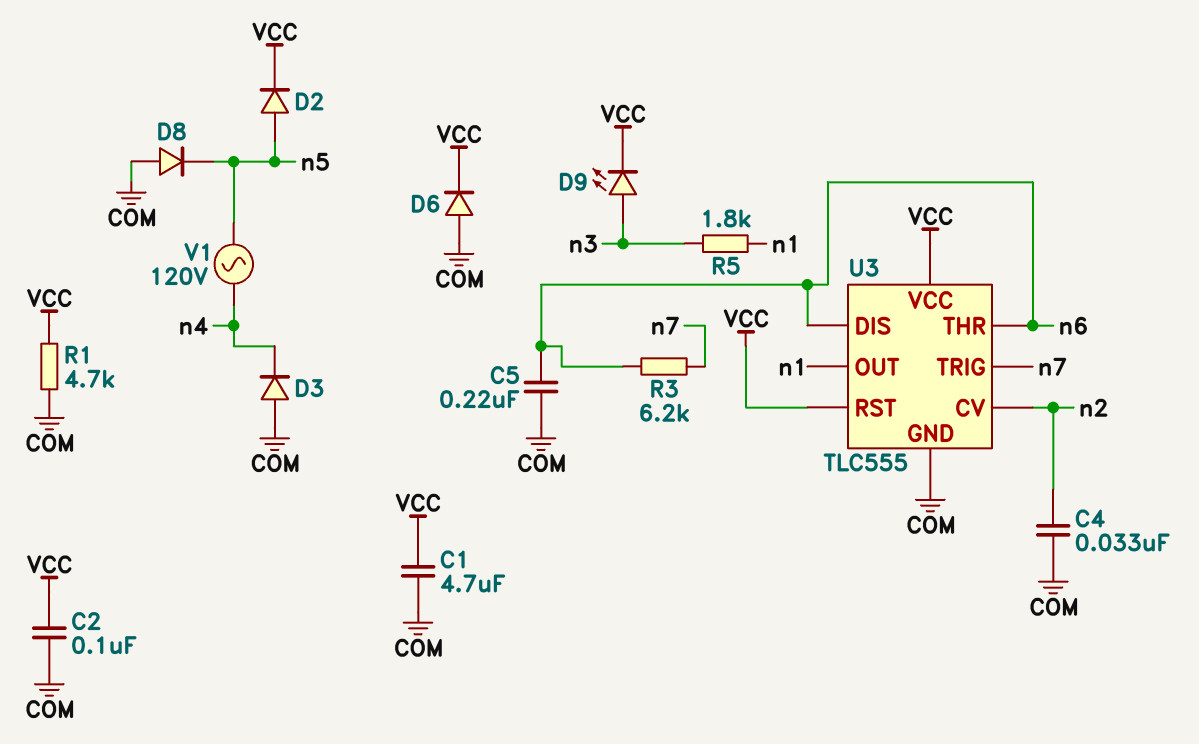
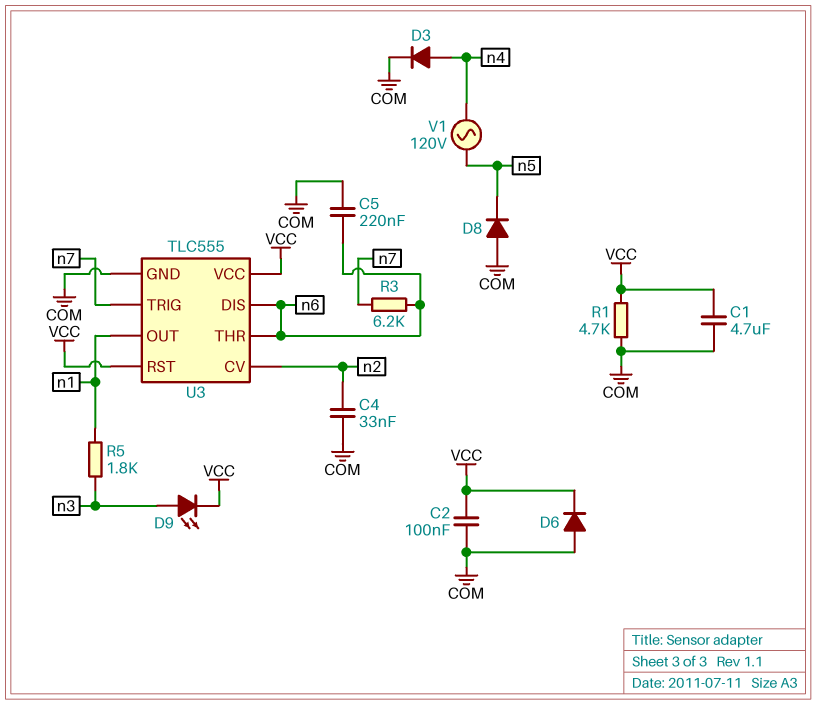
D2: diode (A n5, K VCC) -> none
D3: diode (A COM, K n4) -> diode (A n4, K COM)

